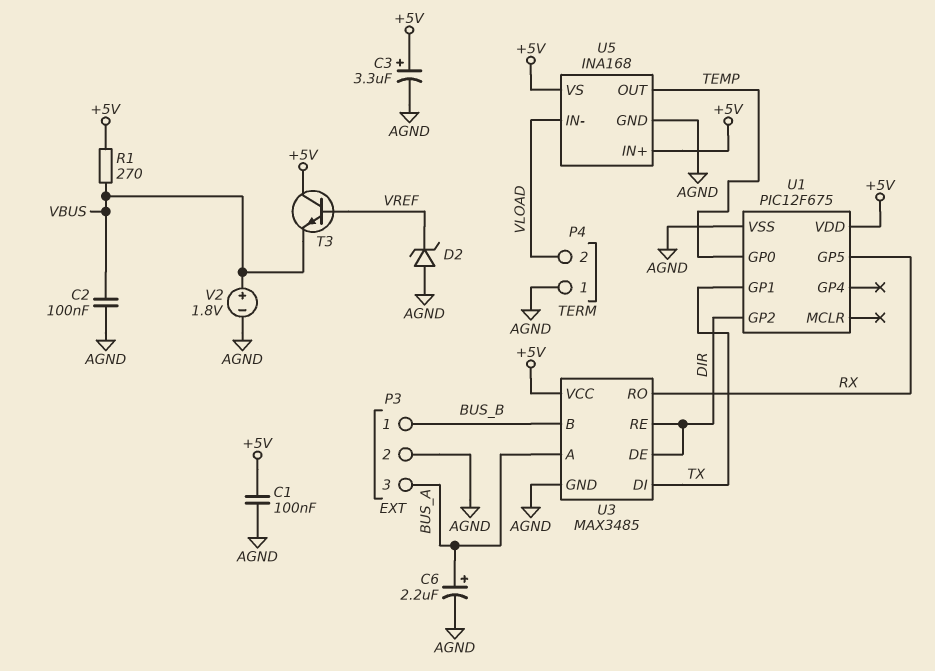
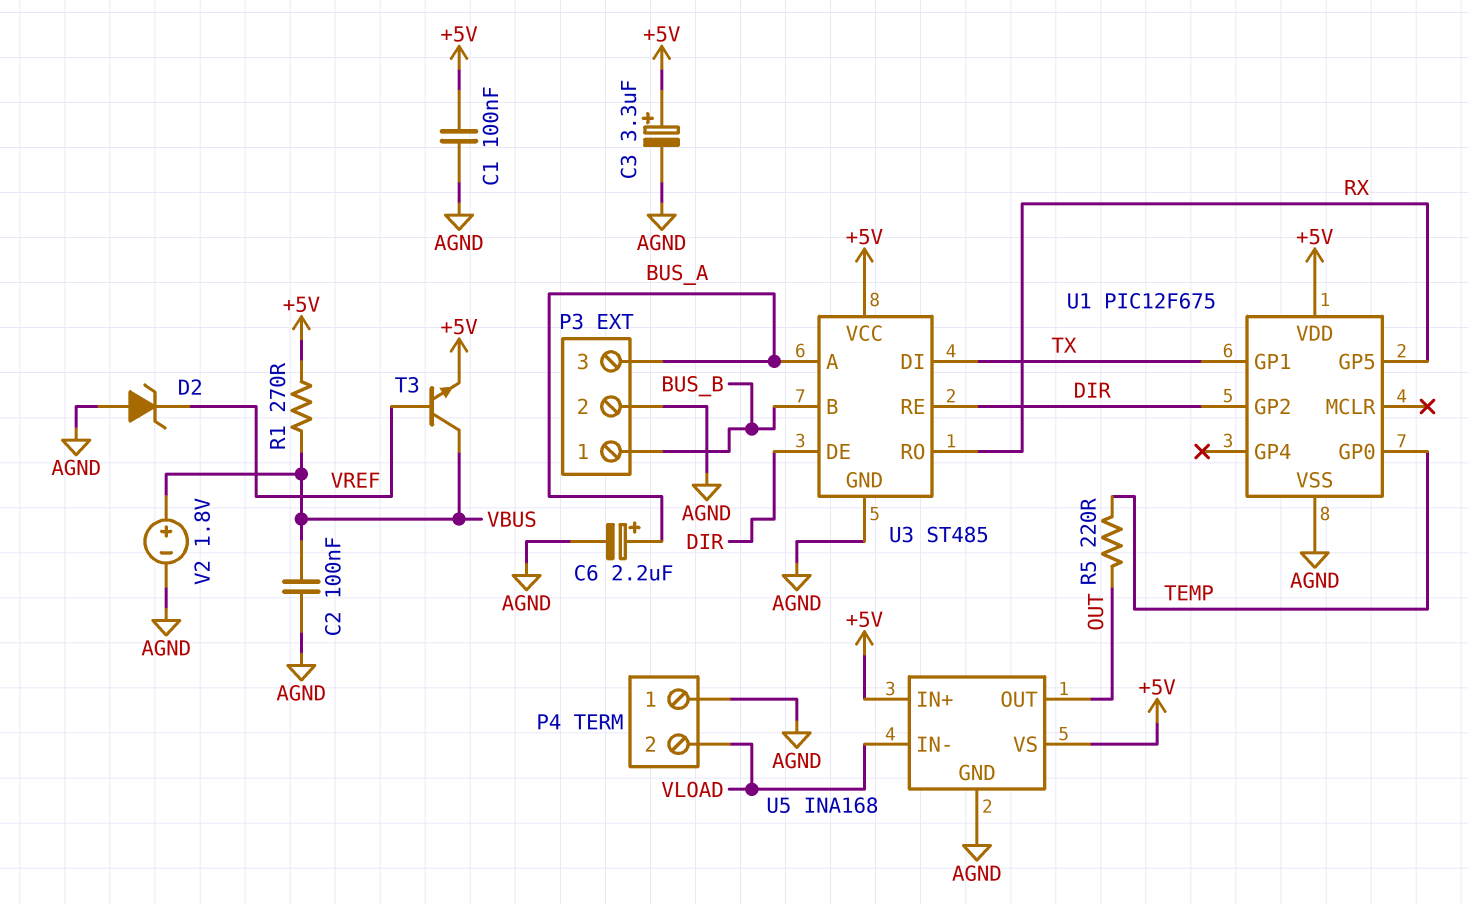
R5: none -> 220 (OUT, TEMP)
T3: NPN (B VREF, C +5V, E VBUS) -> NPN (B VREF, C VBUS, E +5V)
U3: MAX3485 -> ST485
U5 pin OUT: TEMP -> OUT

